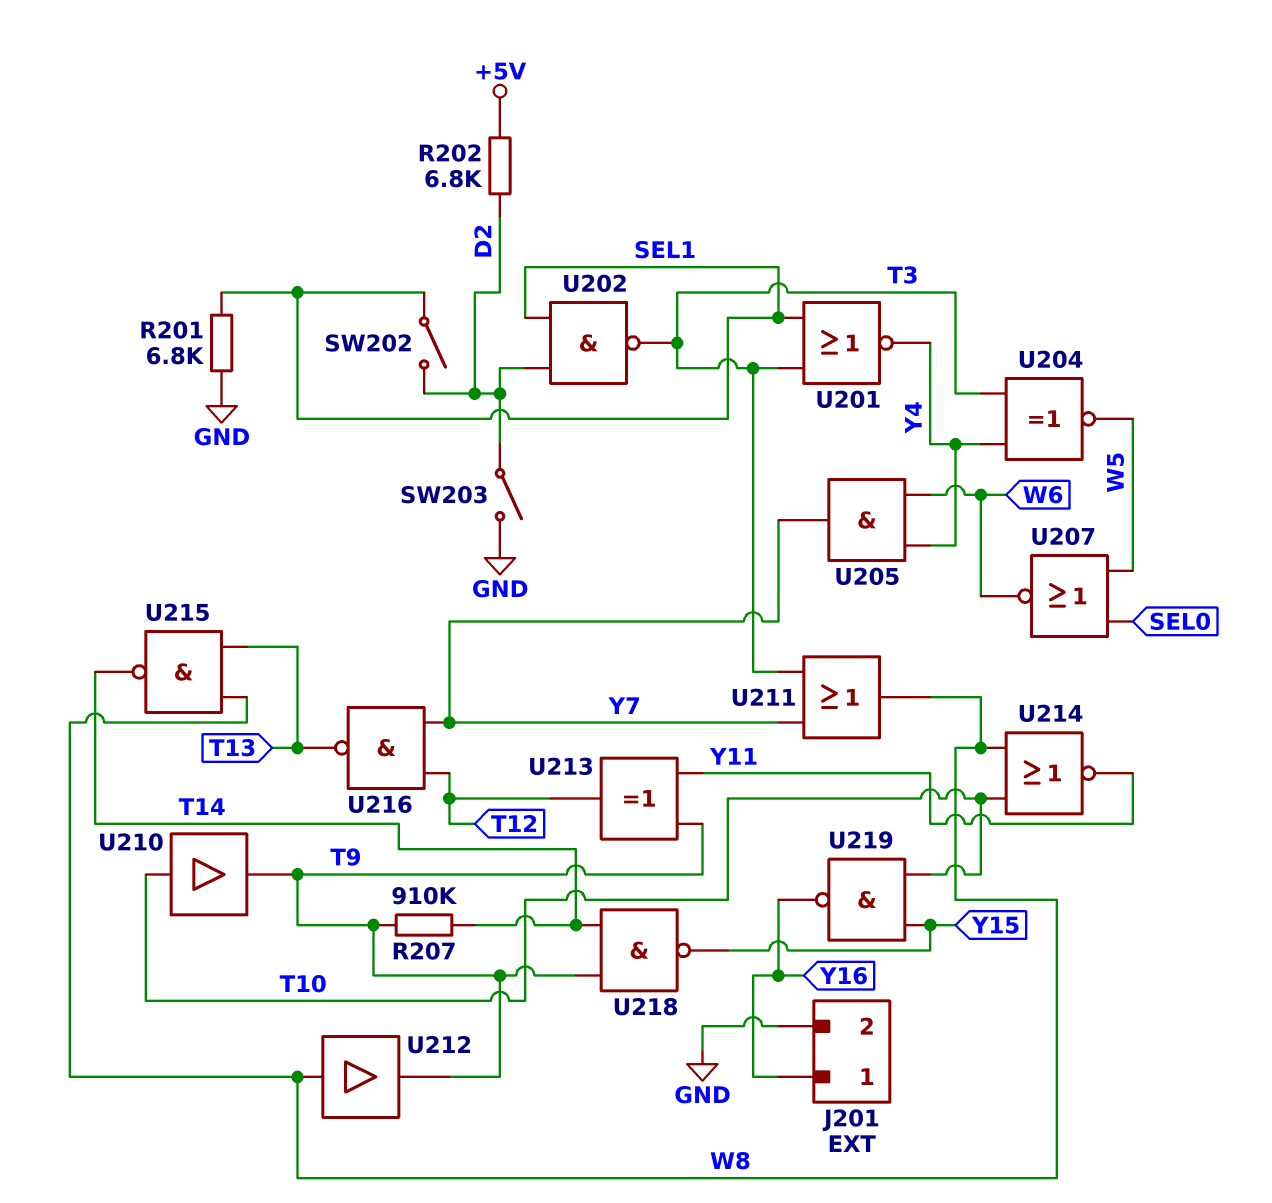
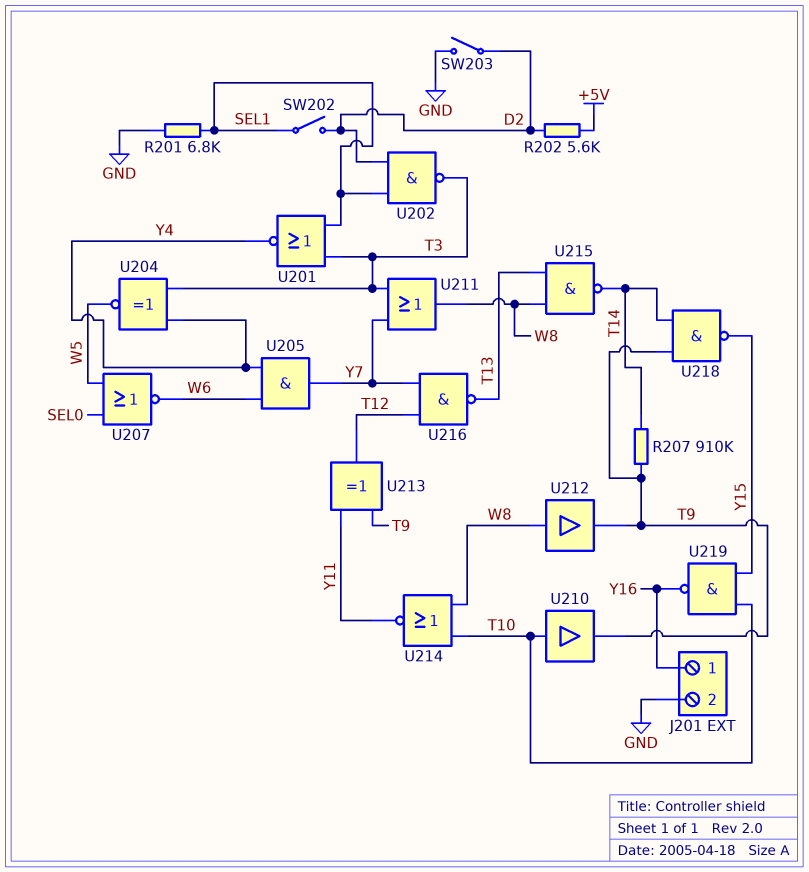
R202: 6.8k (+5V, D2) -> 5.6k (+5V, D2)

